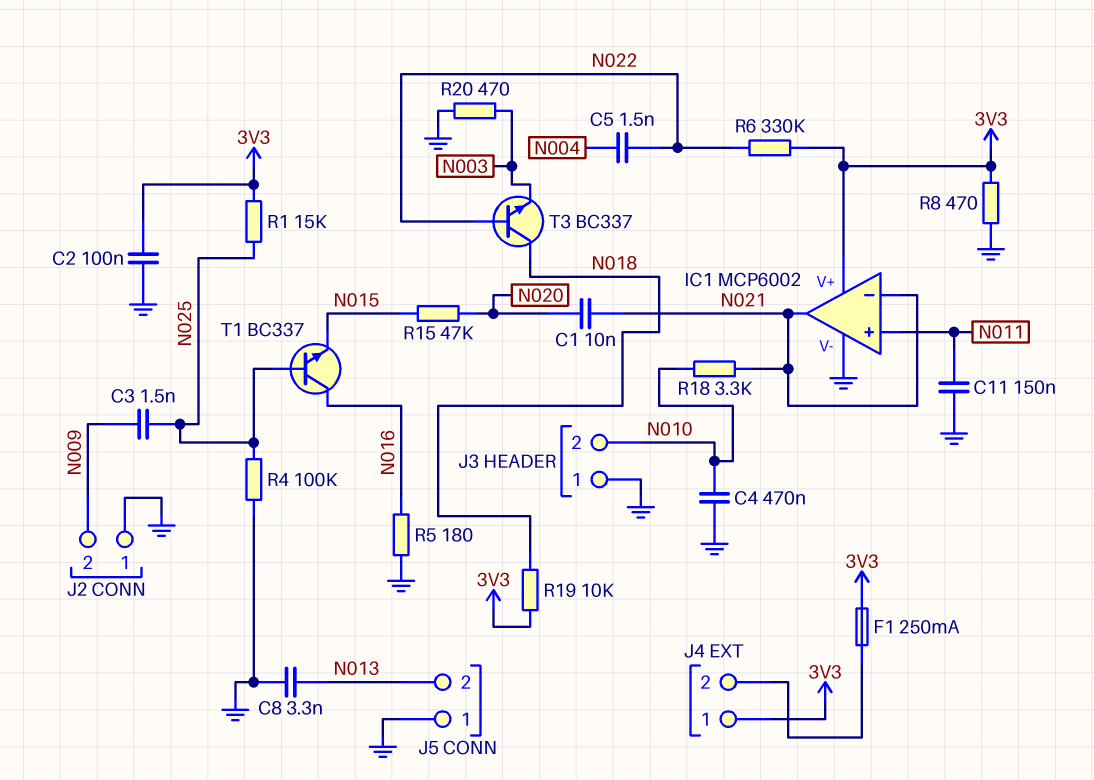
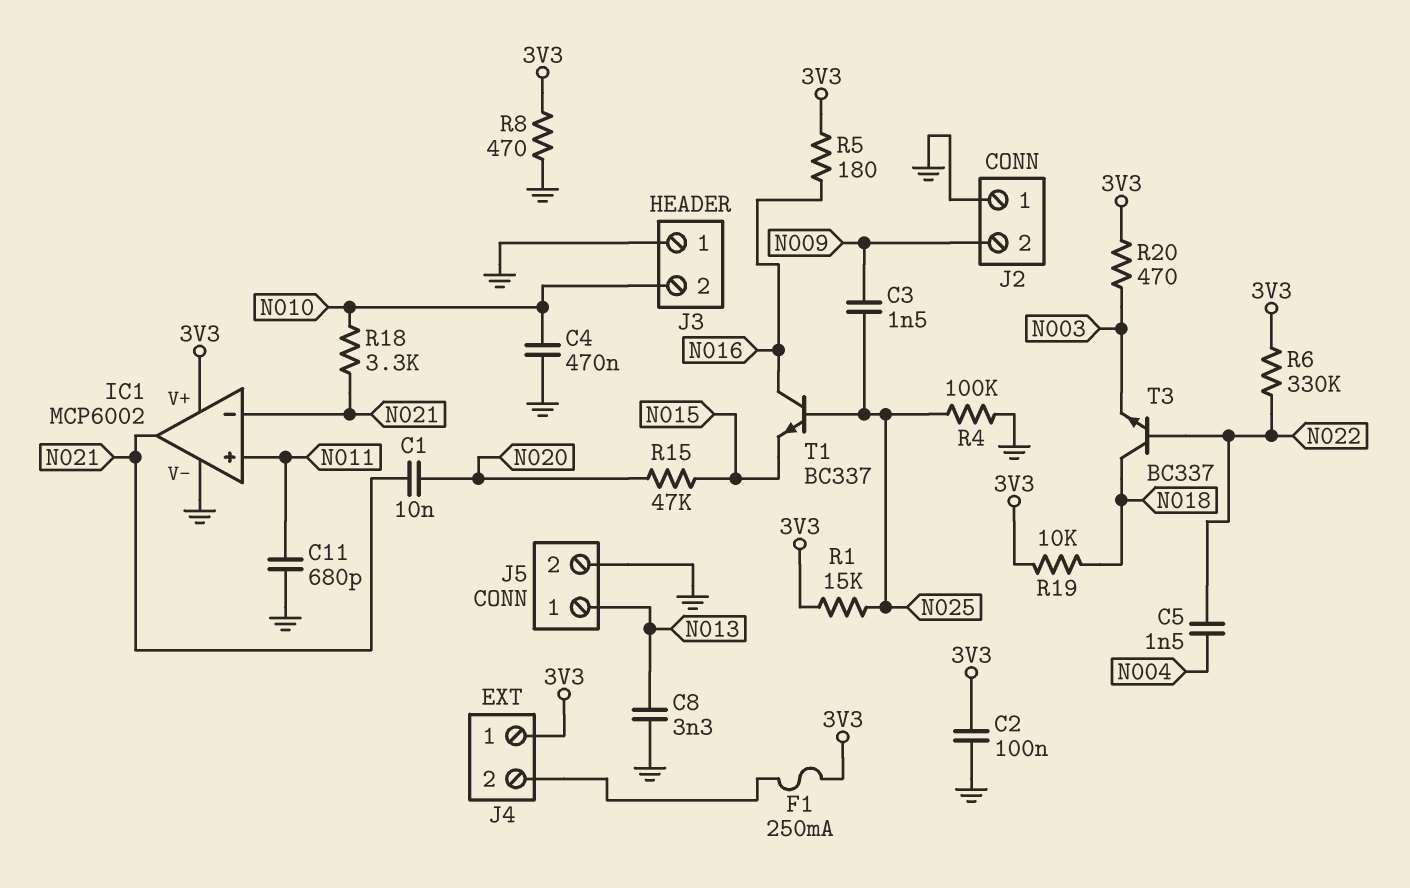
C11: 150nF (GND, N011) -> 680pF (GND, N011)
J5 pin 1: GND -> N013
J5 pin 2: N013 -> GND
R5: 180 (GND, N016) -> 180 (3V3, N016)
R20: 470 (GND, N003) -> 470 (3V3, N003)

